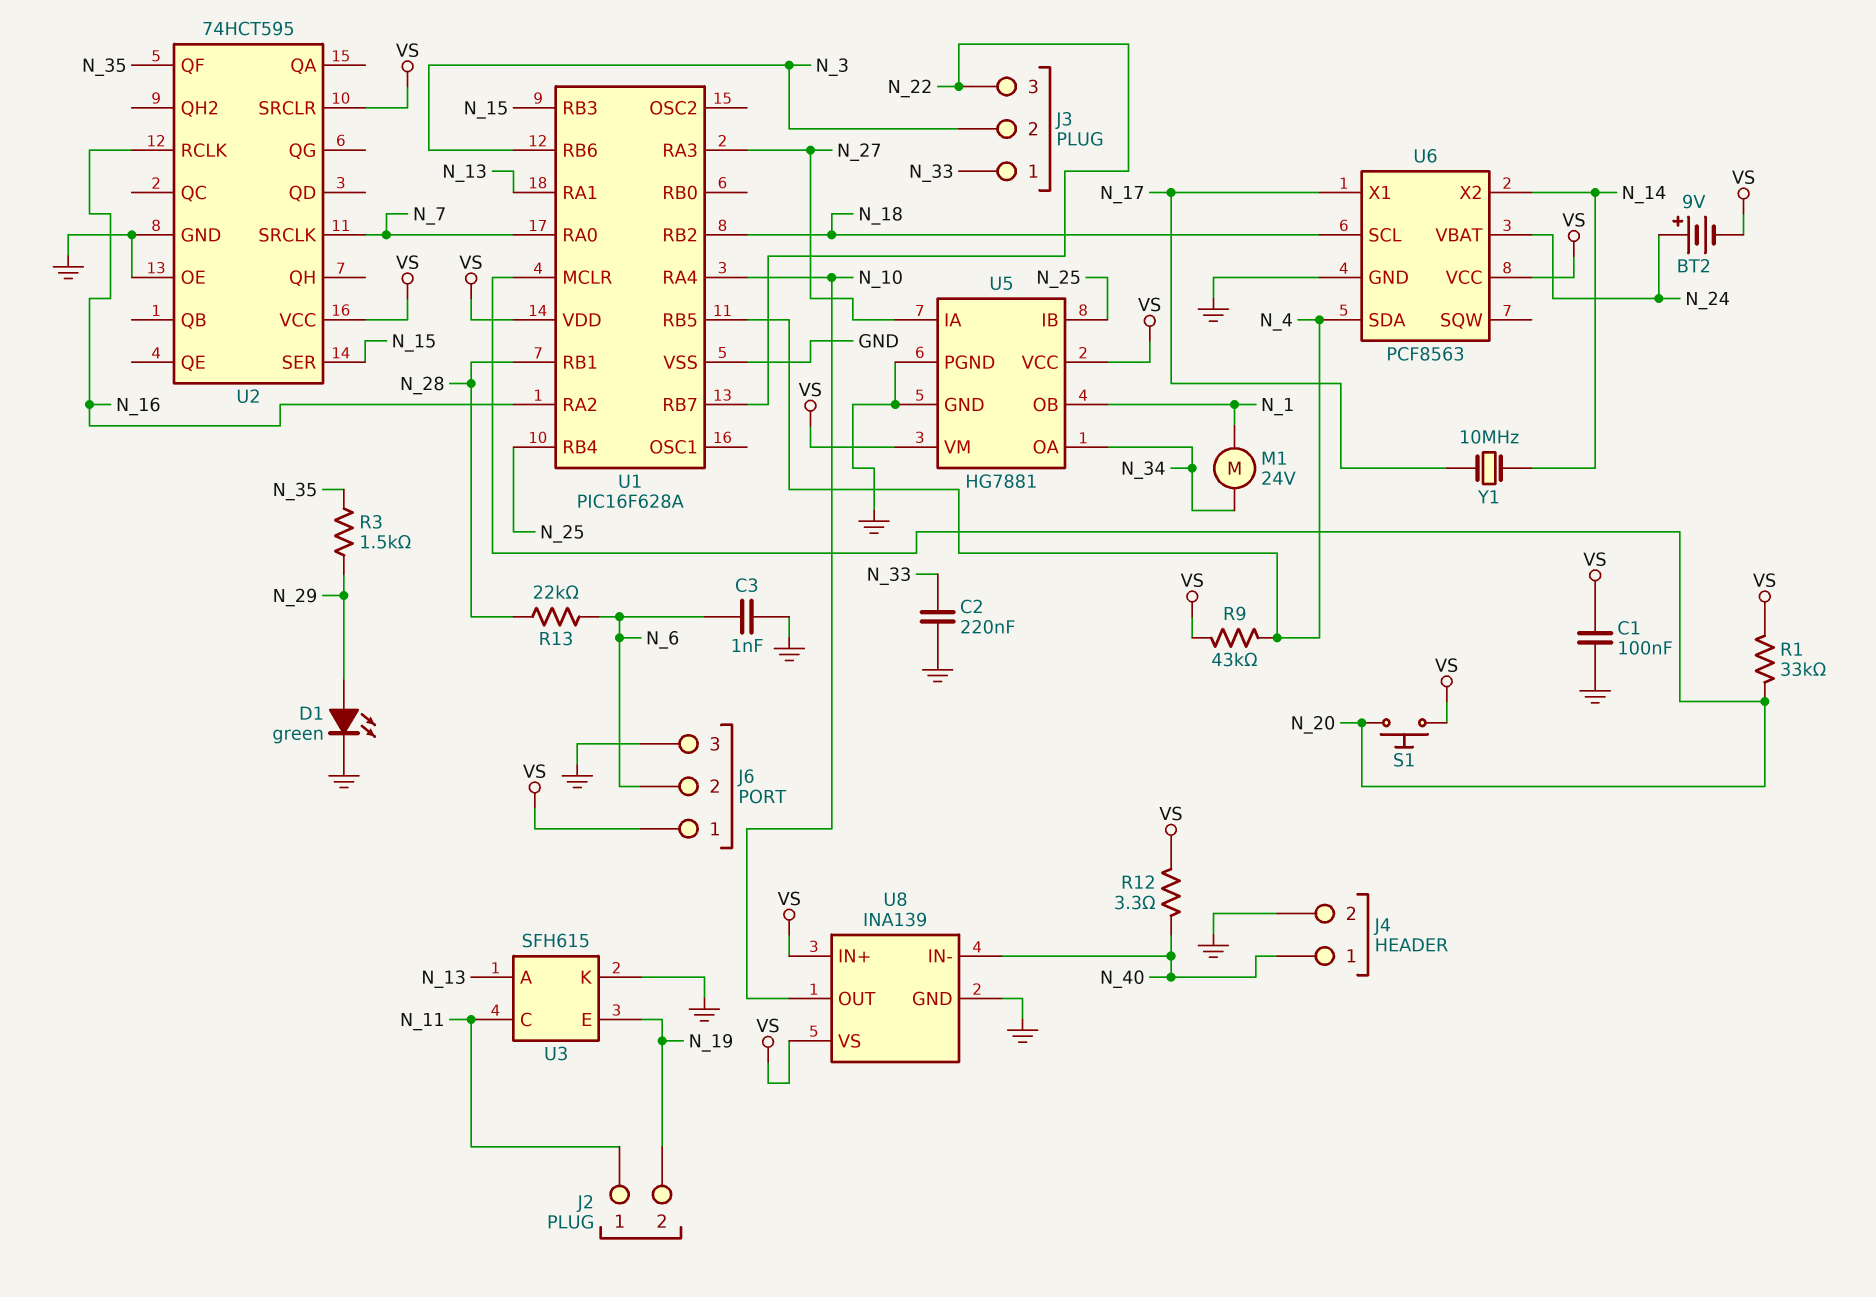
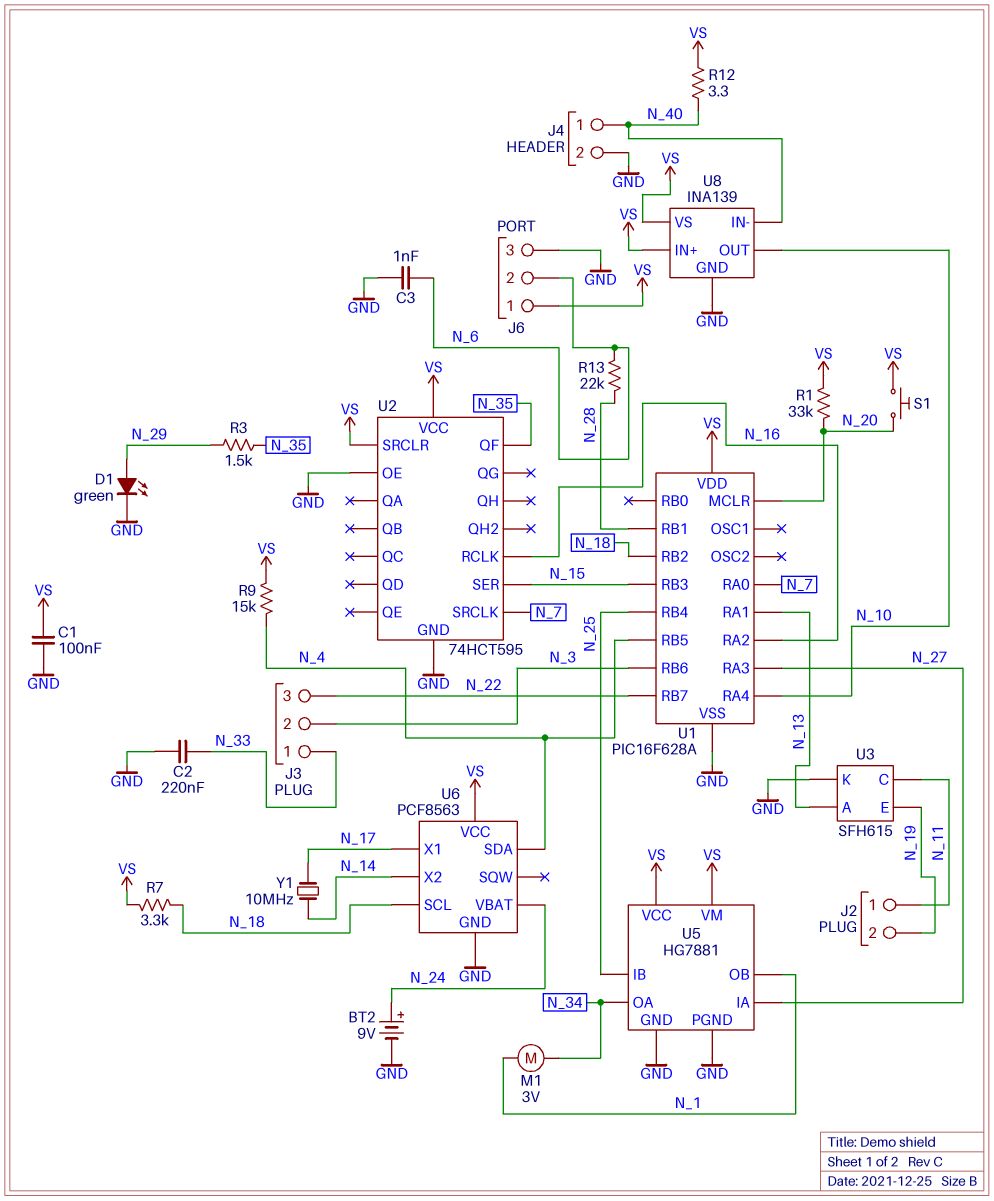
BT2: 9V (plus N_24, minus VS) -> 9V (plus N_24, minus GND)
M1: motor 24V (N_1, N_34) -> motor 3V (N_1, N_34)
R7: none -> 3.3k (N_18, VS)
R9: 43k (N_4, VS) -> 15k (N_4, VS)

